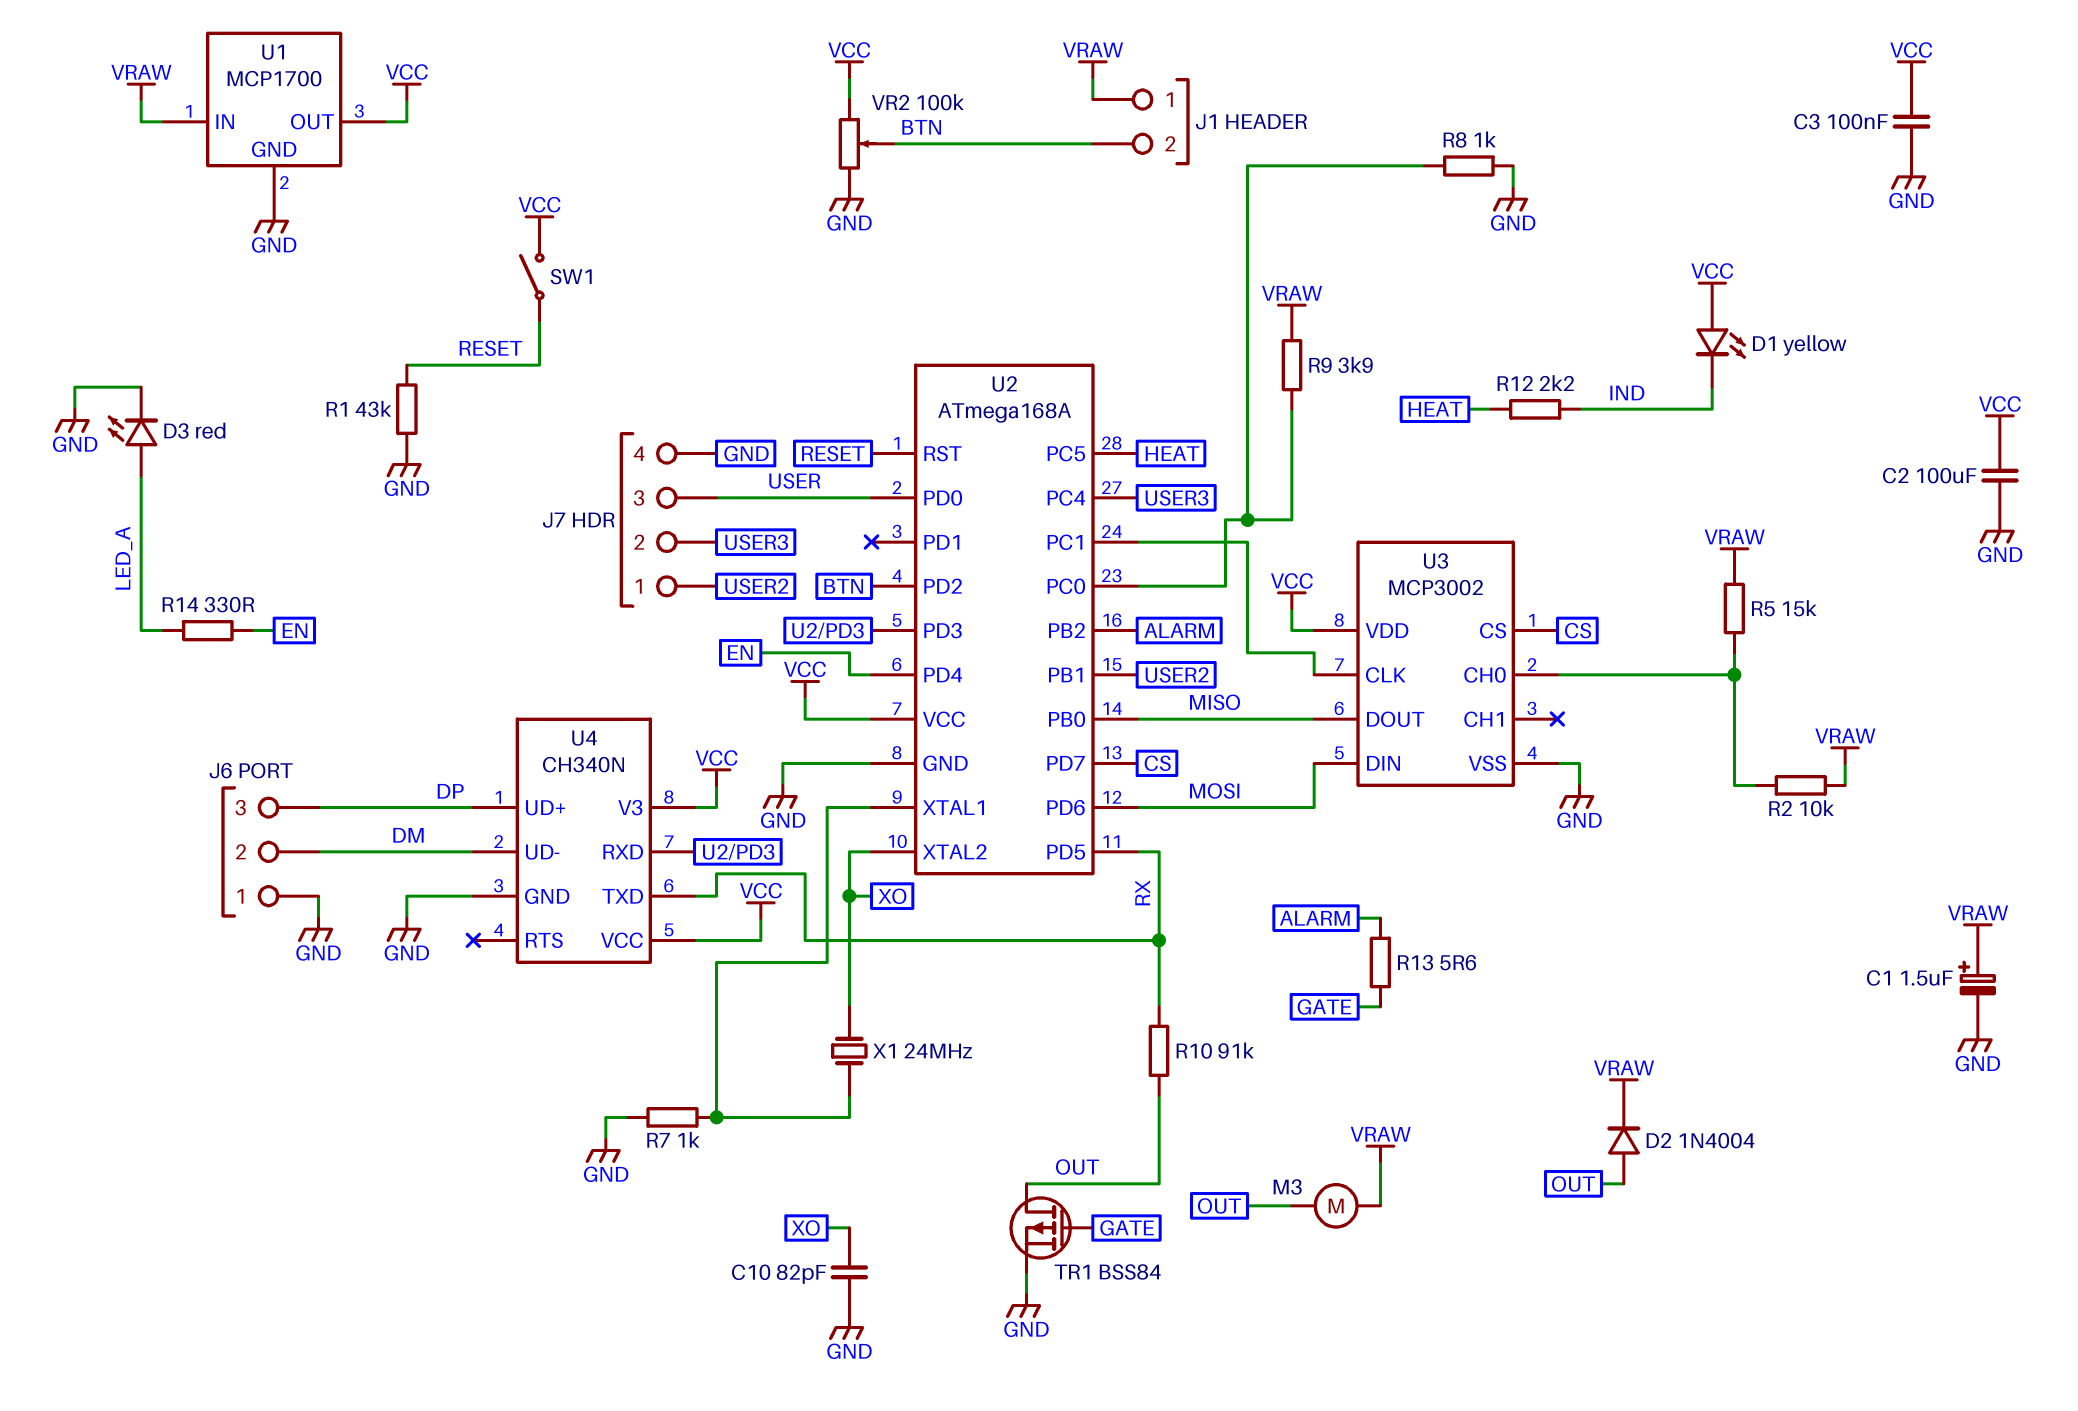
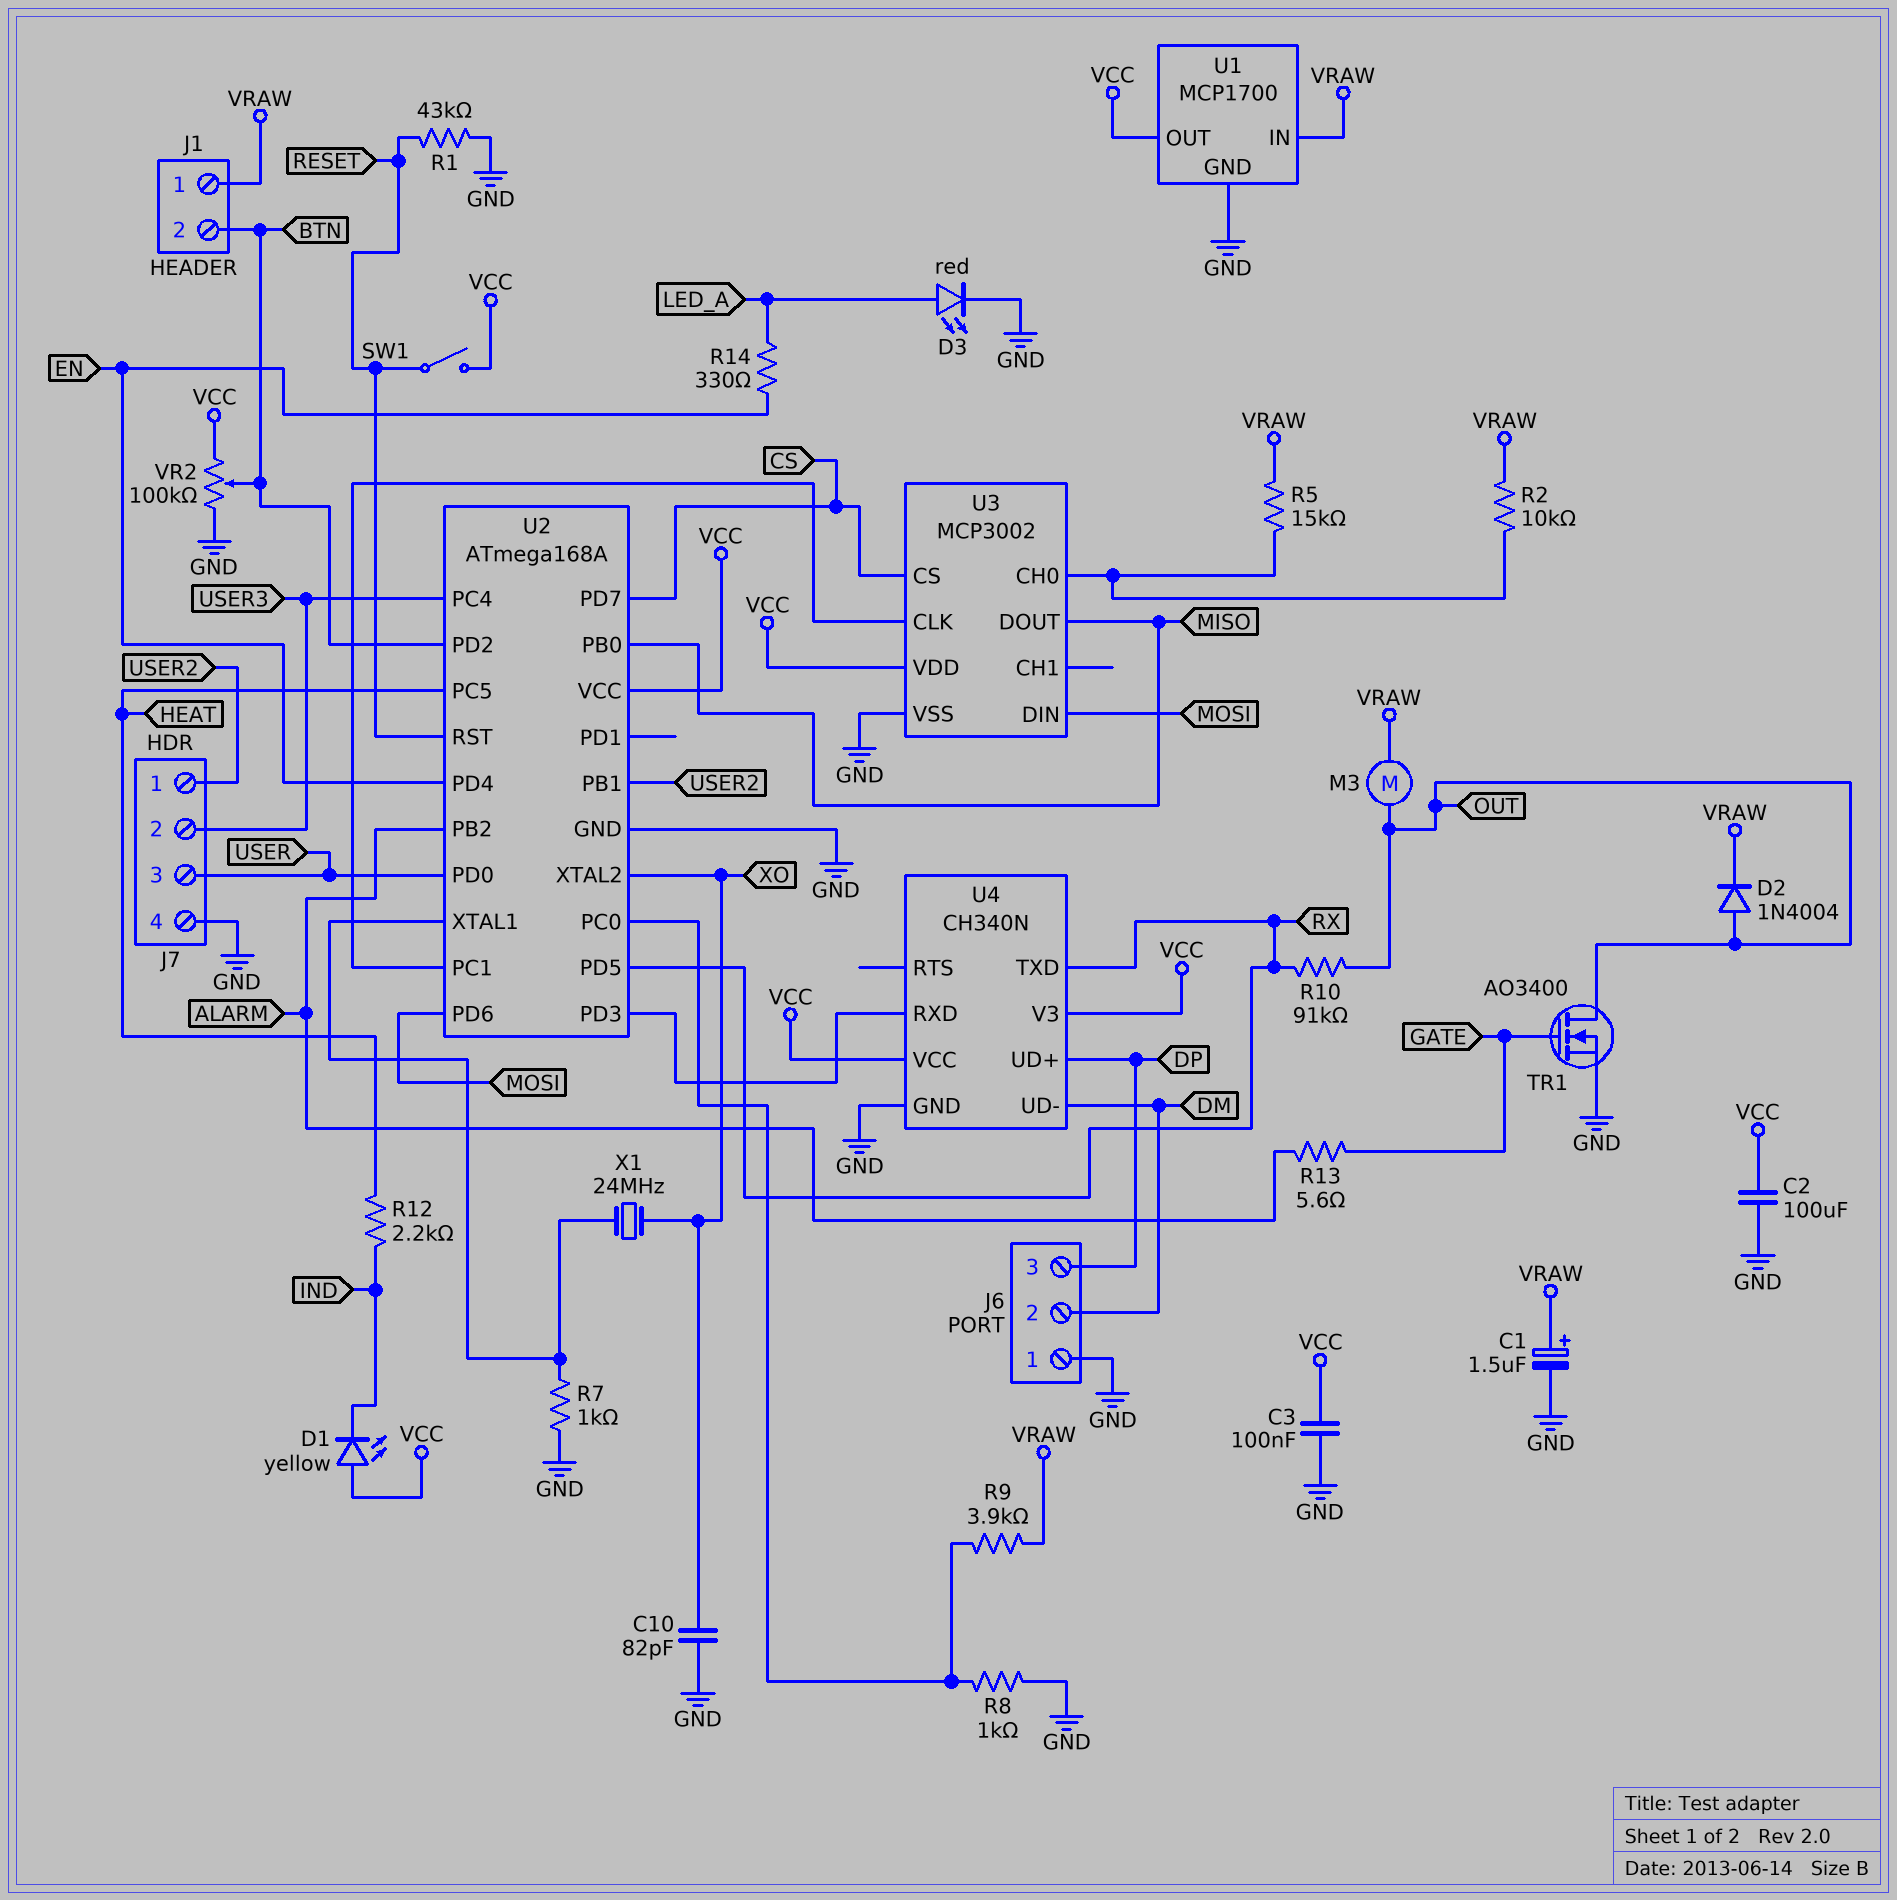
TR1: PMOS BSS84 (G GATE, D OUT, S GND) -> NMOS AO3400 (G GATE, D OUT, S GND)

